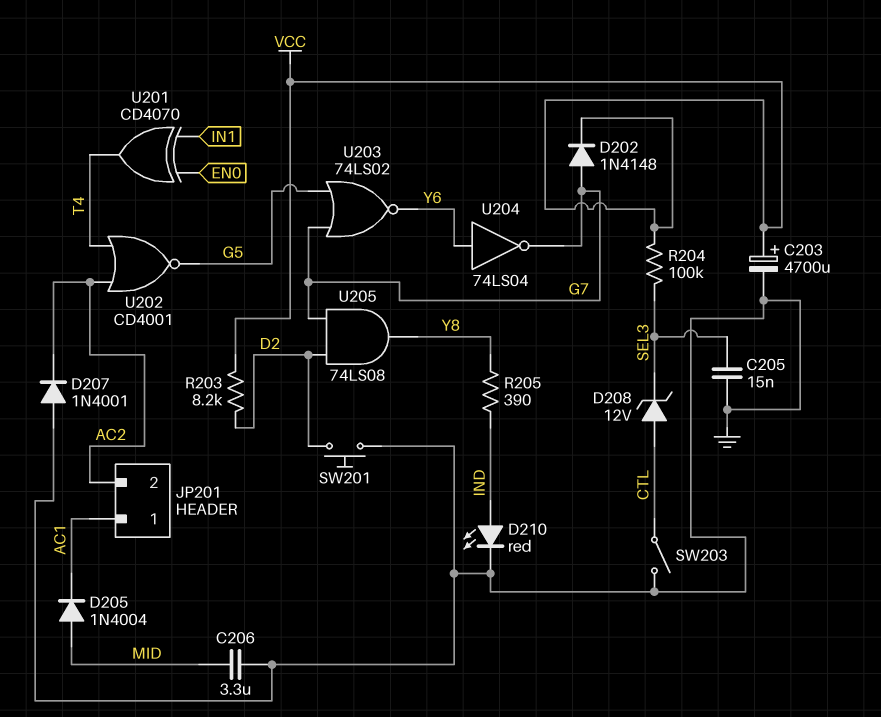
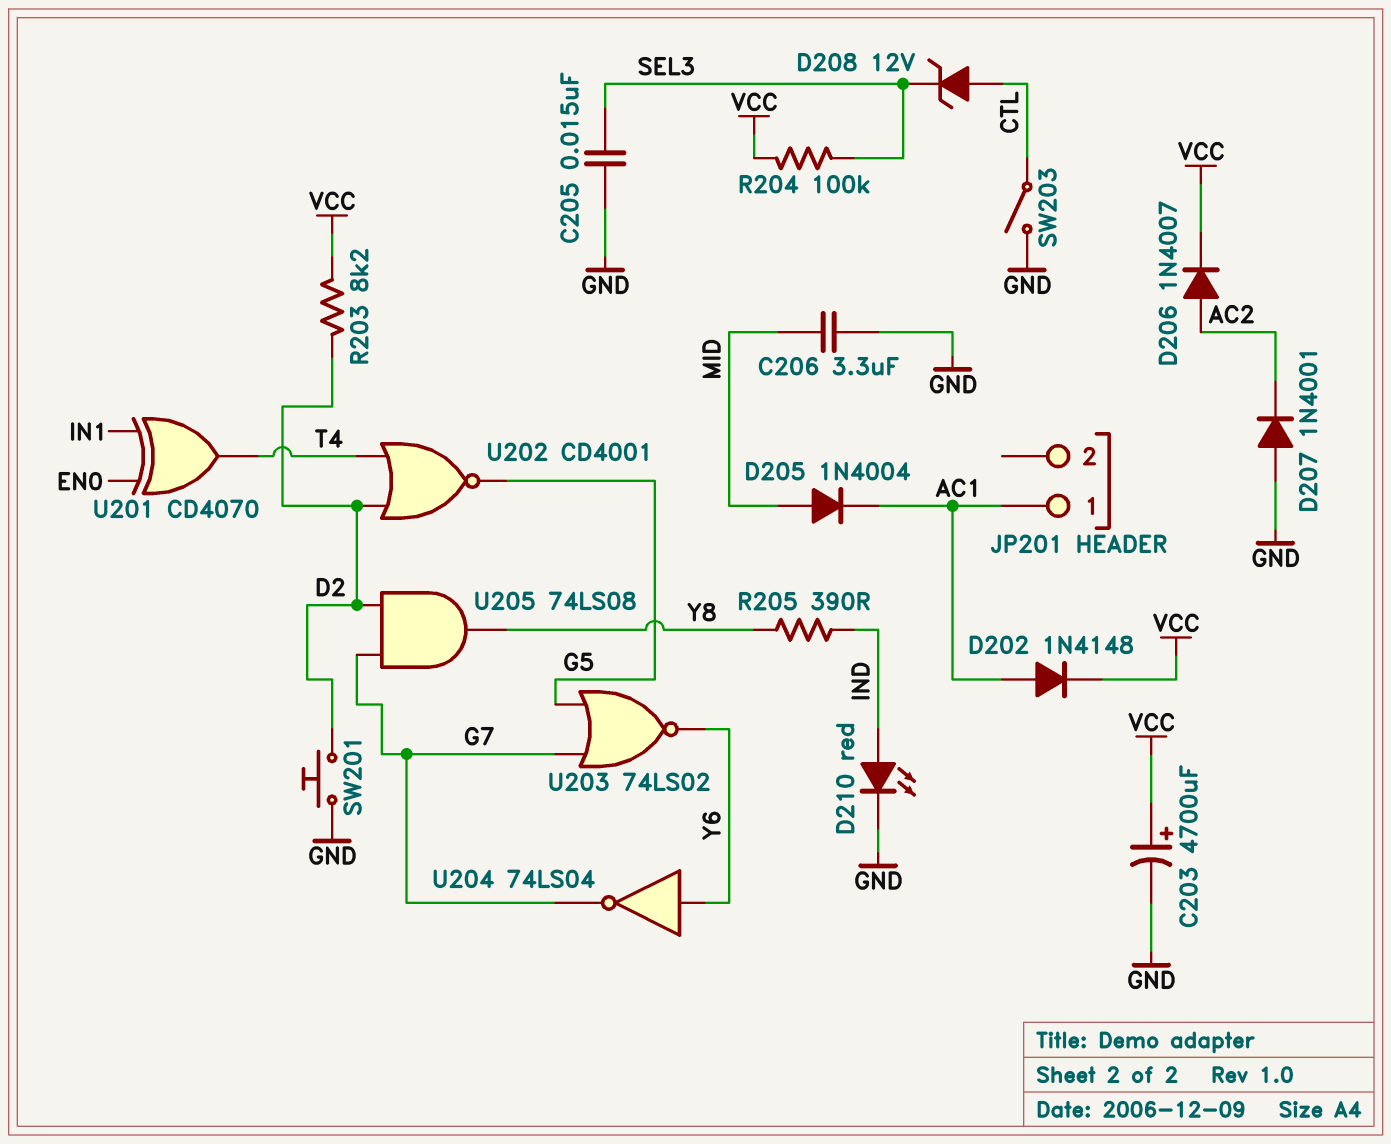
D202: diode 1N4148 (A G7, K VCC) -> diode 1N4148 (A AC1, K VCC)
D206: none -> diode 1N4007 (A AC2, K VCC)
JP201 pin 2: AC2 -> none
U202: NOR CD4001 (in AC2, in T4, out G5) -> NOR CD4001 (in D2, in T4, out G5)

